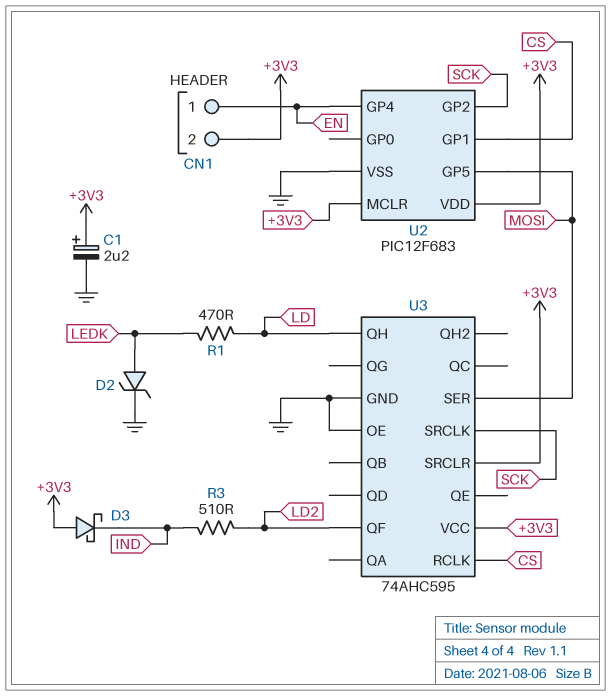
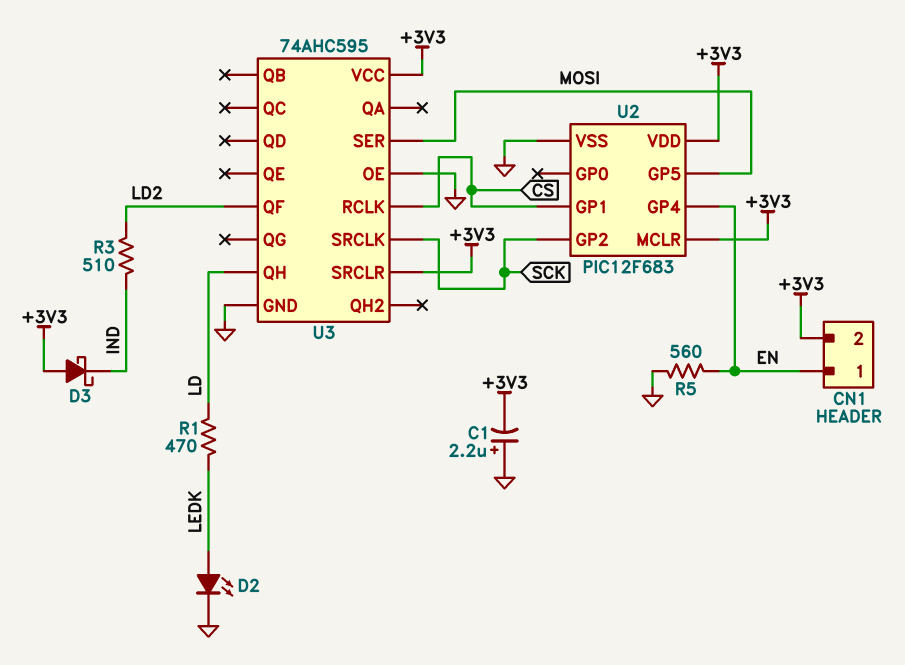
C1: 2.2uF (plus +3V3, minus GND) -> 2.2uF (plus GND, minus +3V3)
D2: zener (A LEDK, K GND) -> LED (A LEDK, K GND)
R5: none -> 560 (EN, GND)

